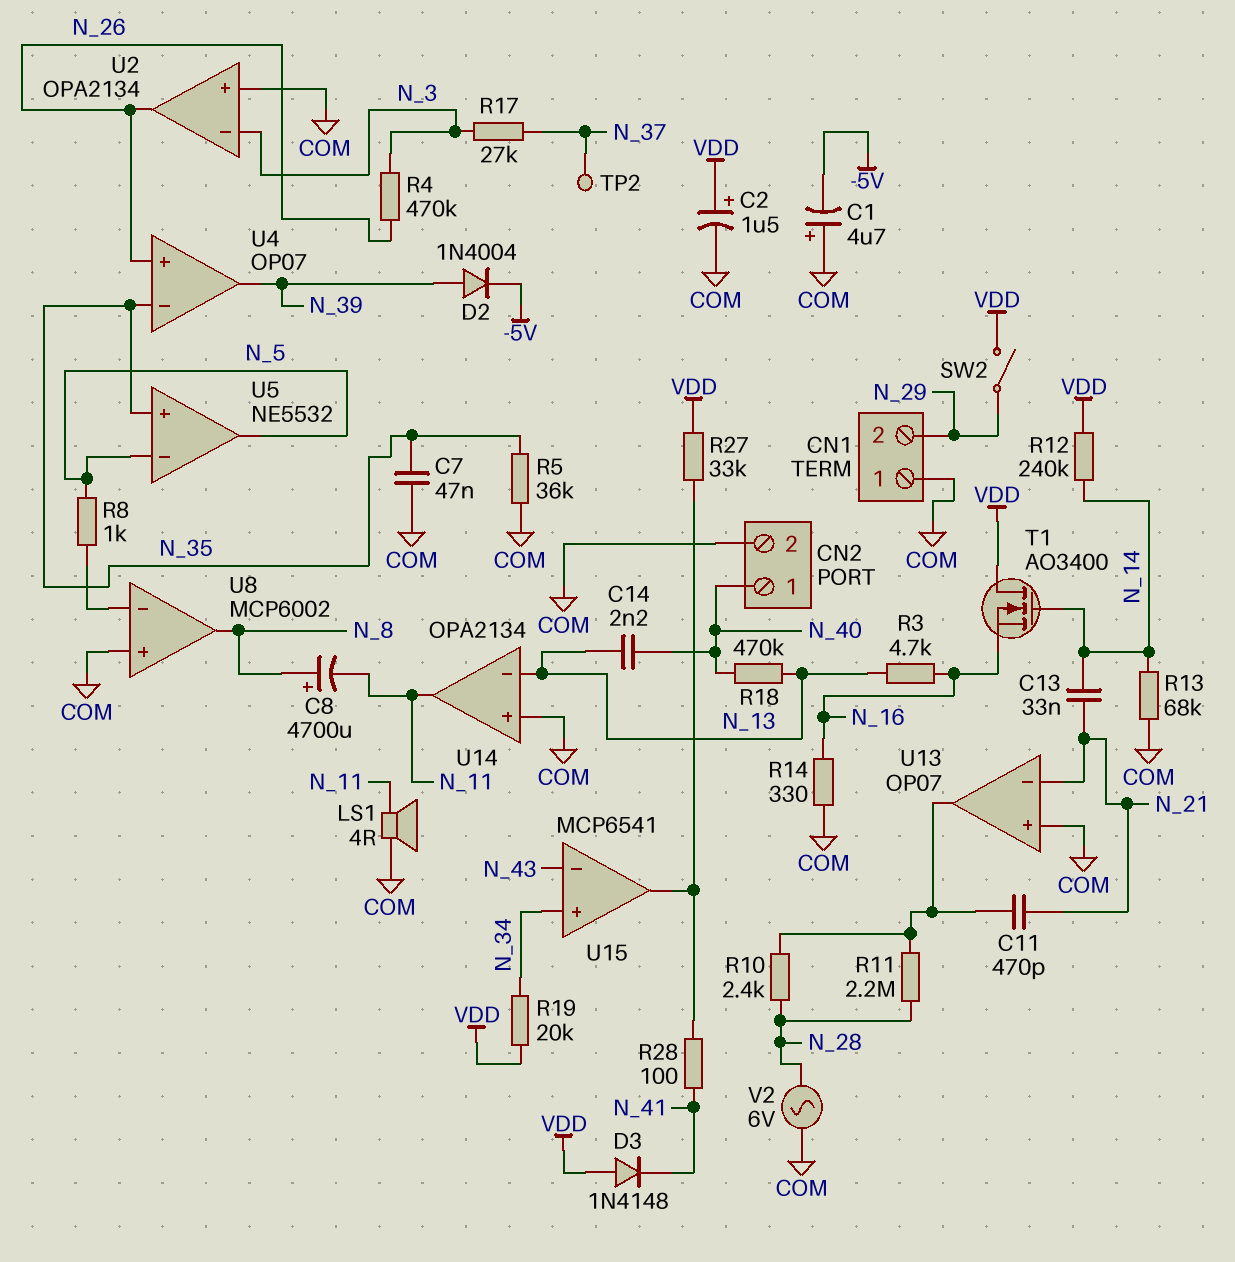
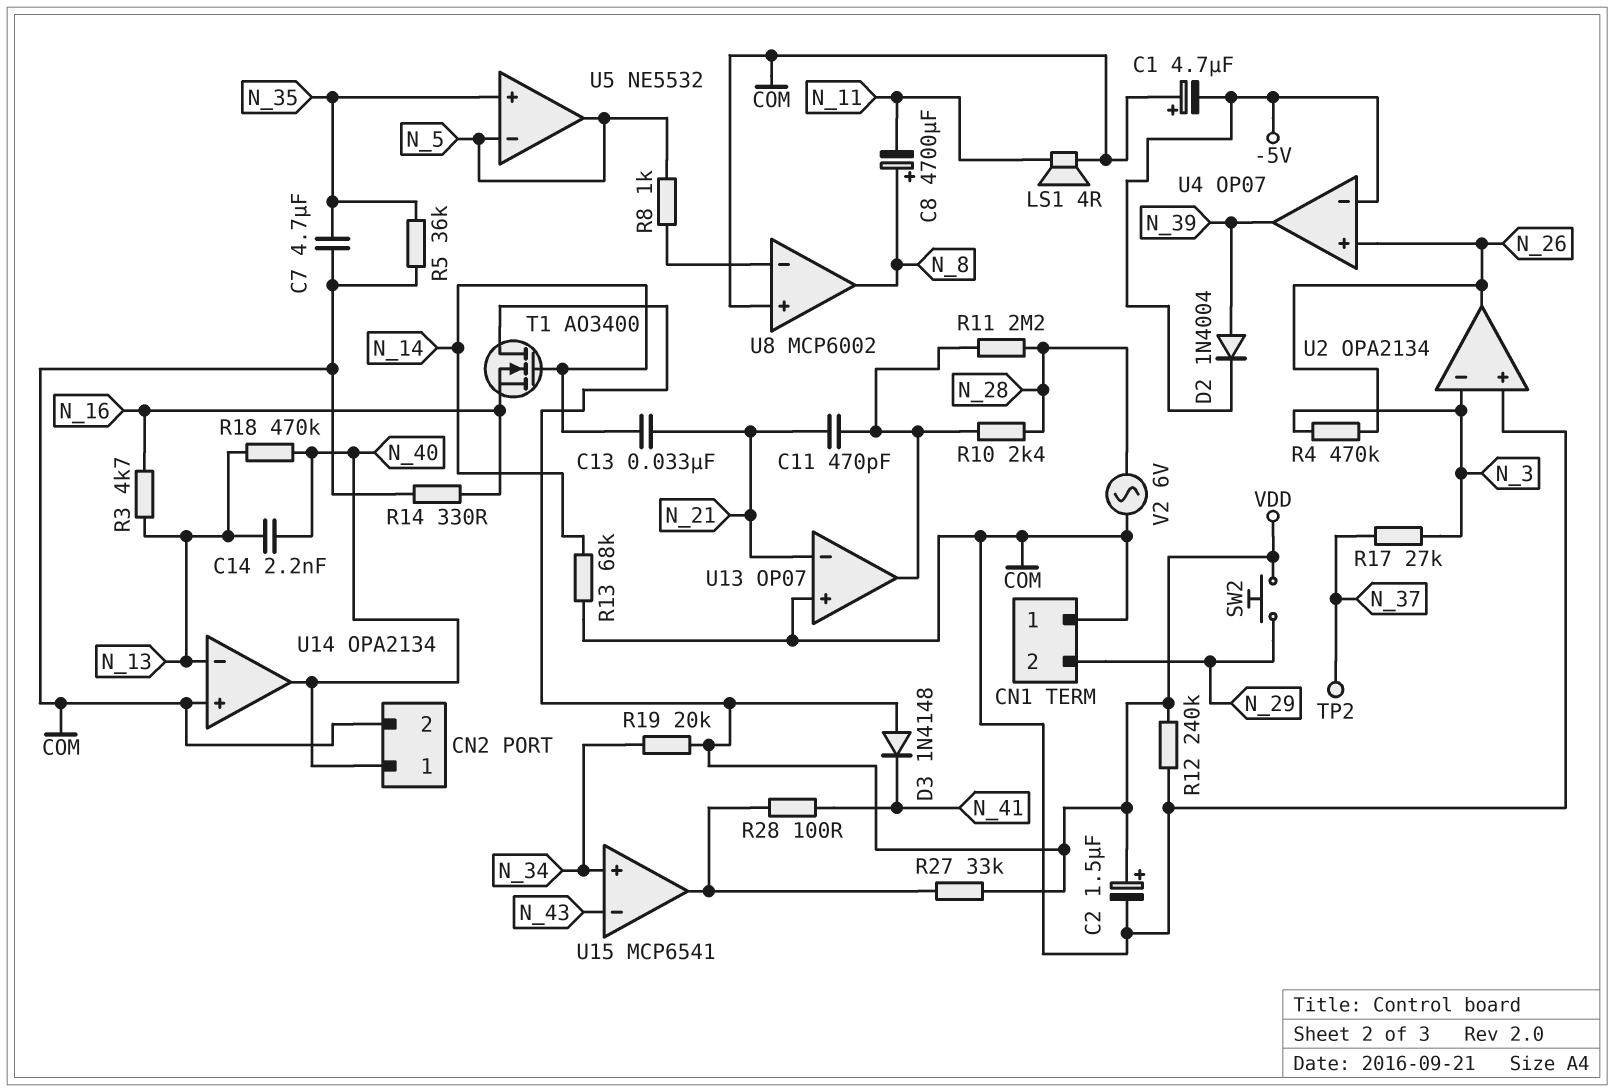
C7: 47nF (COM, N_35) -> 4.7uF (COM, N_35)
R12: 240k (N_14, VDD) -> 240k (COM, VDD)
SW2: switch (N_29, VDD) -> button (N_29, VDD)
U4 pin in-: N_35 -> -5V
U14 pin out: N_11 -> N_40

